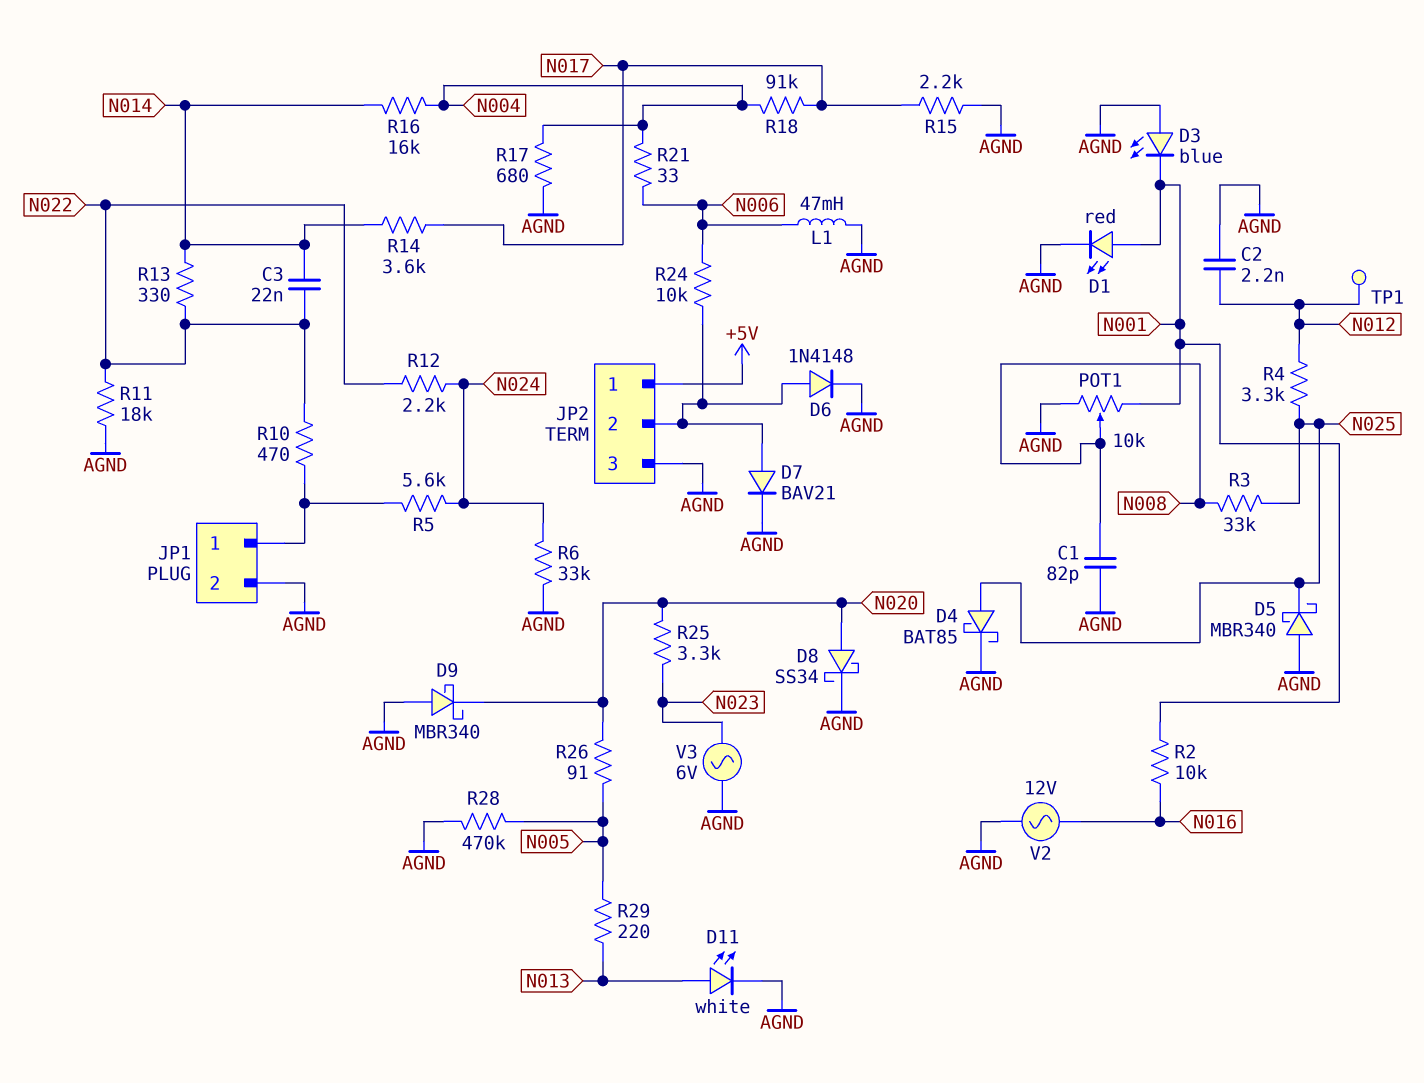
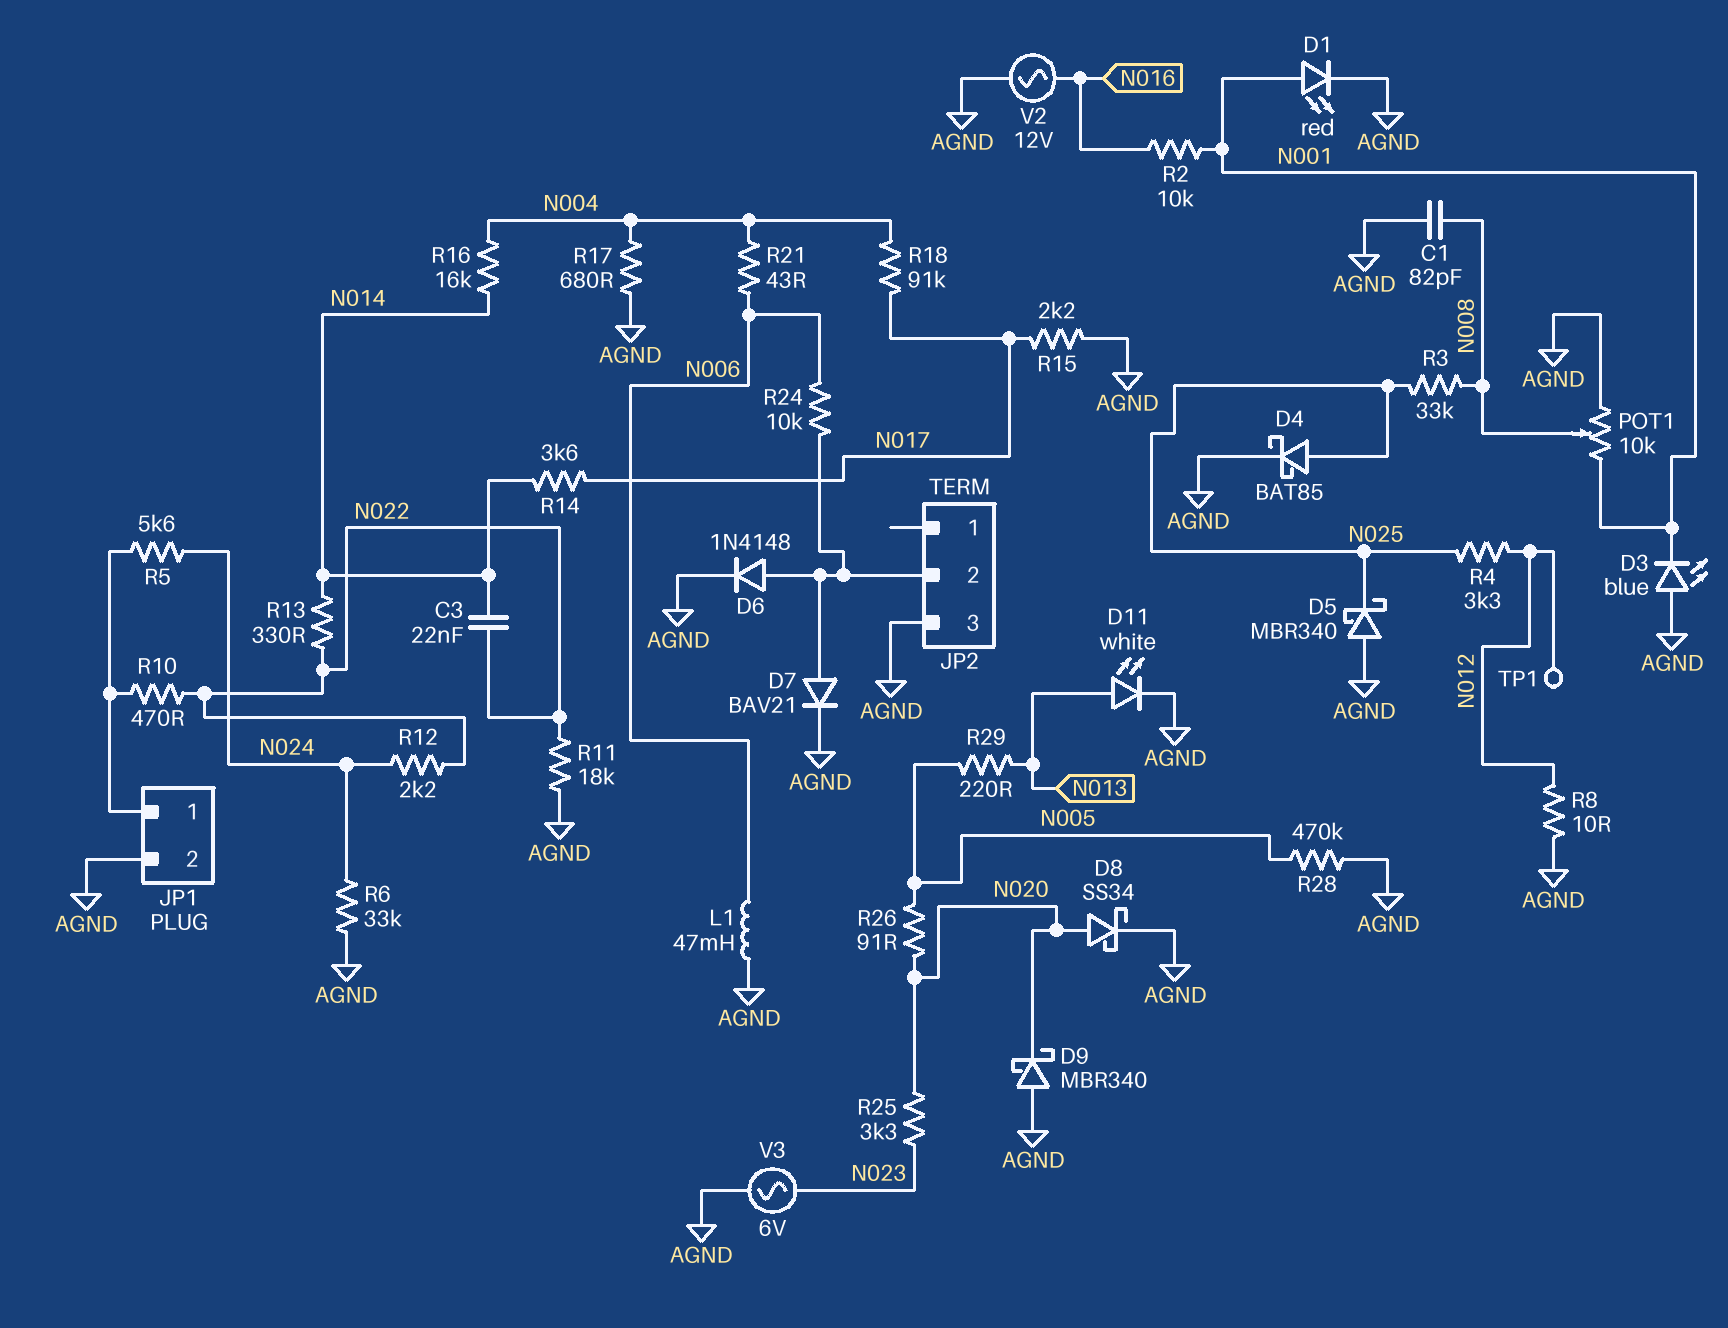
C2: 2.2nF (AGND, N012) -> none
JP2 pin 1: +5V -> none
R8: none -> 10 (AGND, N012)
R21: 33 (N004, N006) -> 43 (N004, N006)

